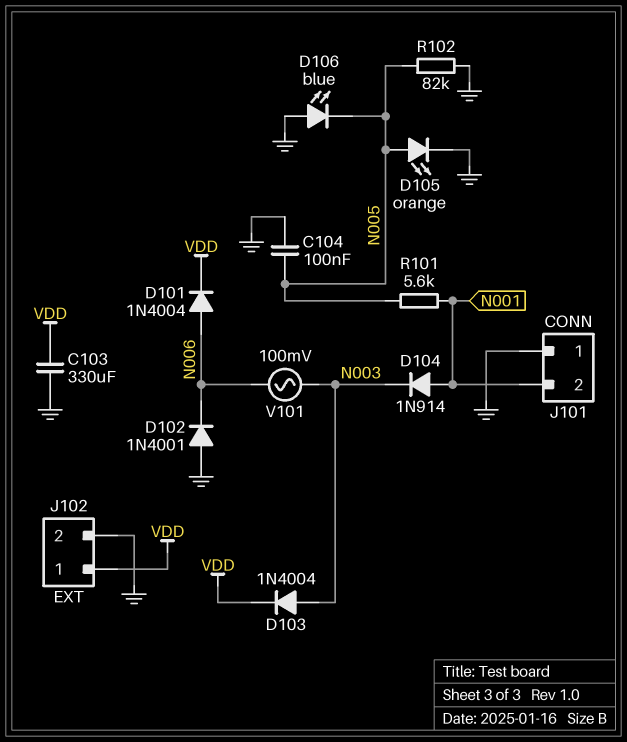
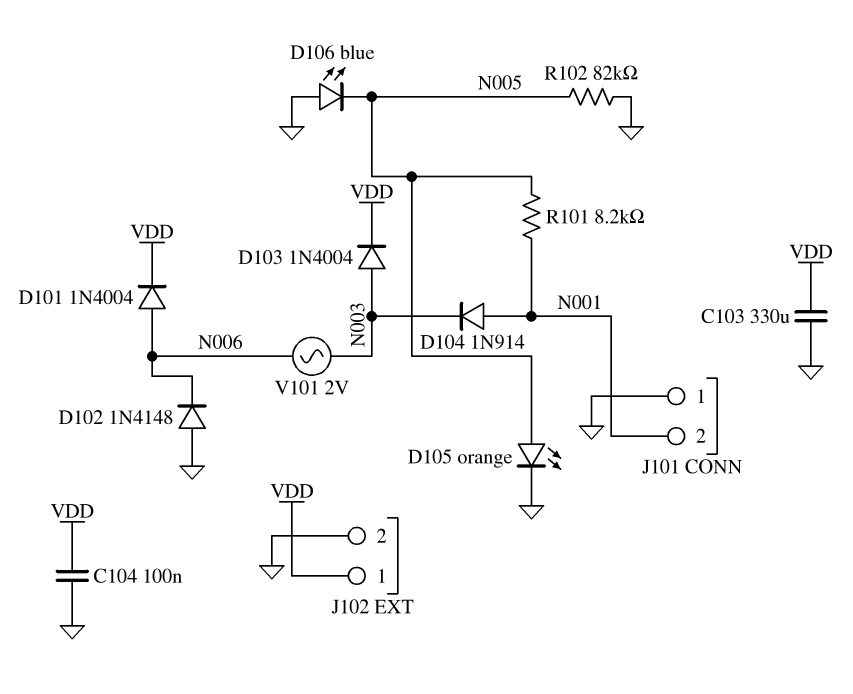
C104: 100nF (GND, N005) -> 100nF (GND, VDD)
D102: diode 1N4001 (A GND, K N006) -> diode 1N4148 (A GND, K N006)
R101: 5.6k (N001, N005) -> 8.2k (N001, N005)
V101: AC 100mV (N003, N006) -> AC 2V (N003, N006)

